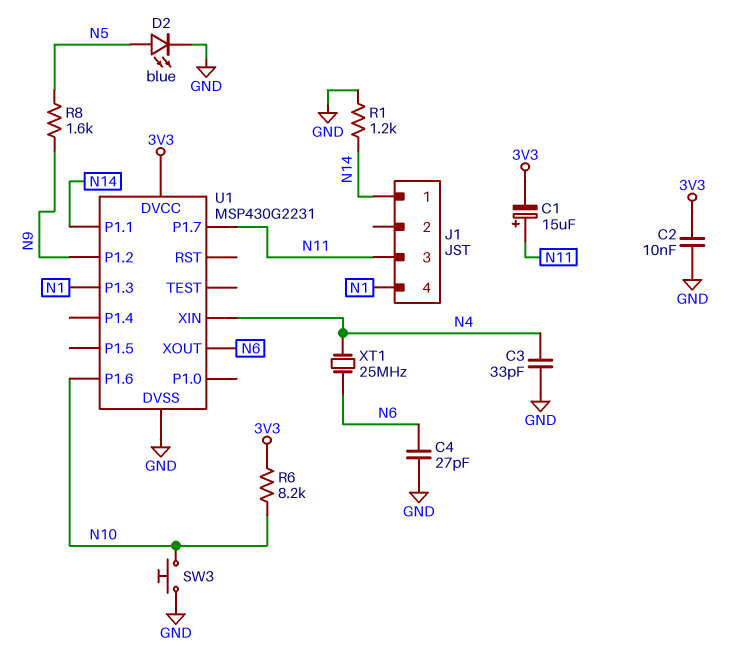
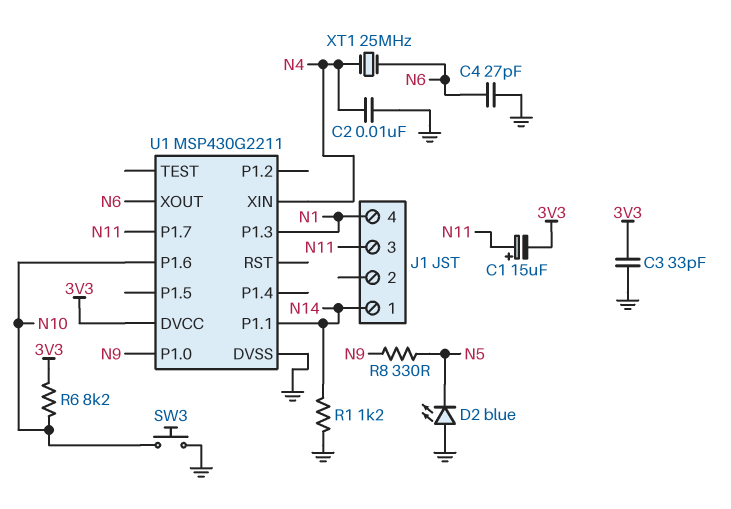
C2: 10nF (3V3, GND) -> 10nF (GND, N4)
C3: 33pF (GND, N4) -> 33pF (3V3, GND)
D2: LED blue (A N5, K GND) -> LED blue (A GND, K N5)
R8: 1.6k (N5, N9) -> 330 (N5, N9)
U1: MSP430G2231 -> MSP430G2211
U1 pin P1.0: none -> N9
U1 pin P1.2: N9 -> none

